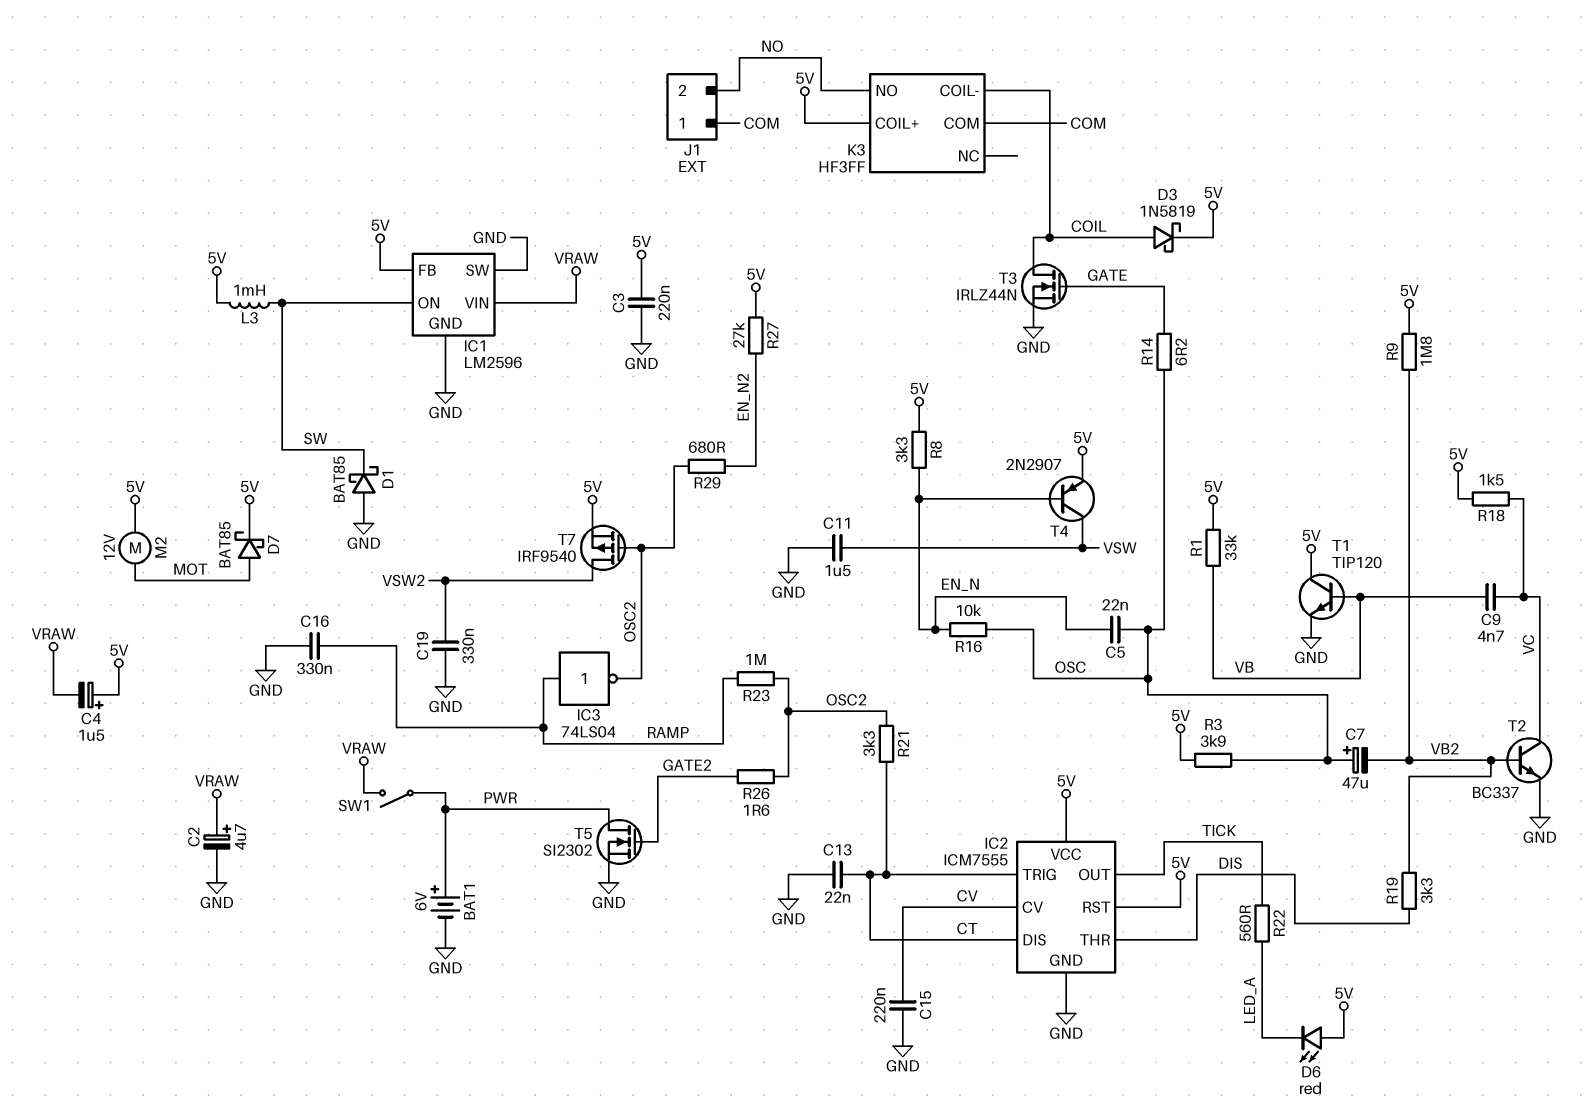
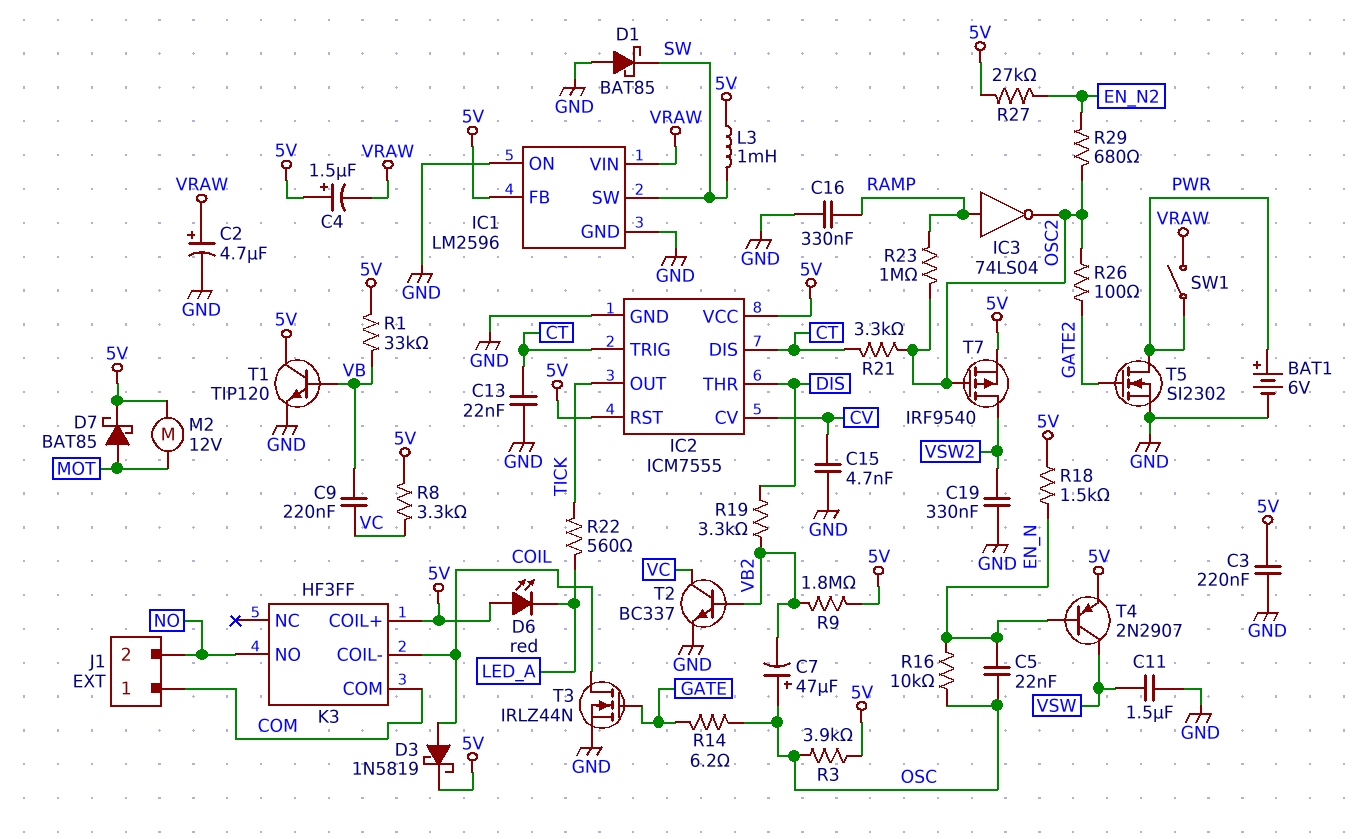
C9: 4.7nF (VB, VC) -> 220nF (VB, VC)
C15: 220nF (CV, GND) -> 4.7nF (CV, GND)
IC1 pin ON: SW -> GND
IC1 pin SW: GND -> SW
R8: 3.3k (5V, EN_N) -> 3.3k (5V, VC)
R18: 1.5k (5V, VC) -> 1.5k (5V, EN_N)
R26: 1.6 (GATE2, OSC2) -> 100 (GATE2, OSC2)

